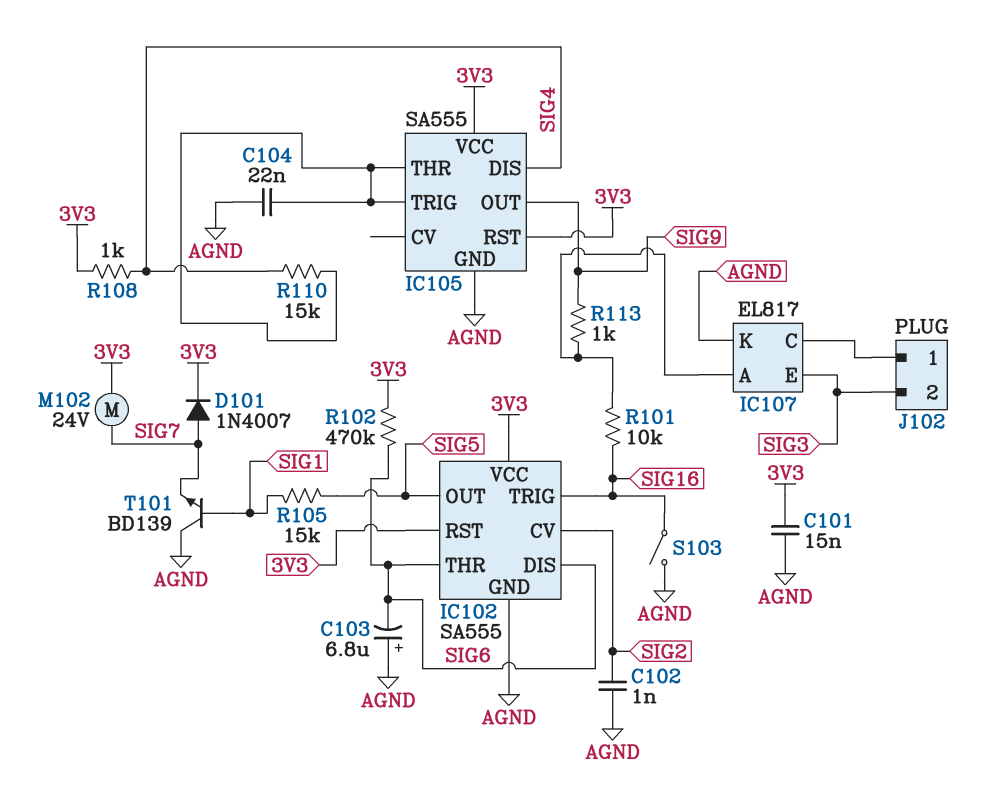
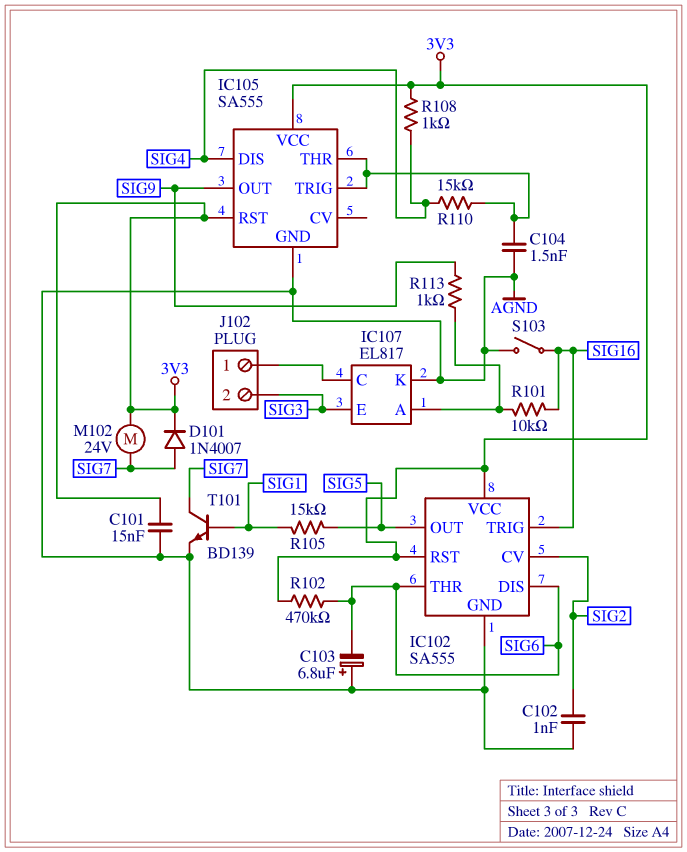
C104: 22nF (AGND, IC105/THR) -> 1.5nF (AGND, IC105/THR)
T101: NPN BD139 (B SIG1, C AGND, E SIG7) -> NPN BD139 (B SIG1, C SIG7, E AGND)

